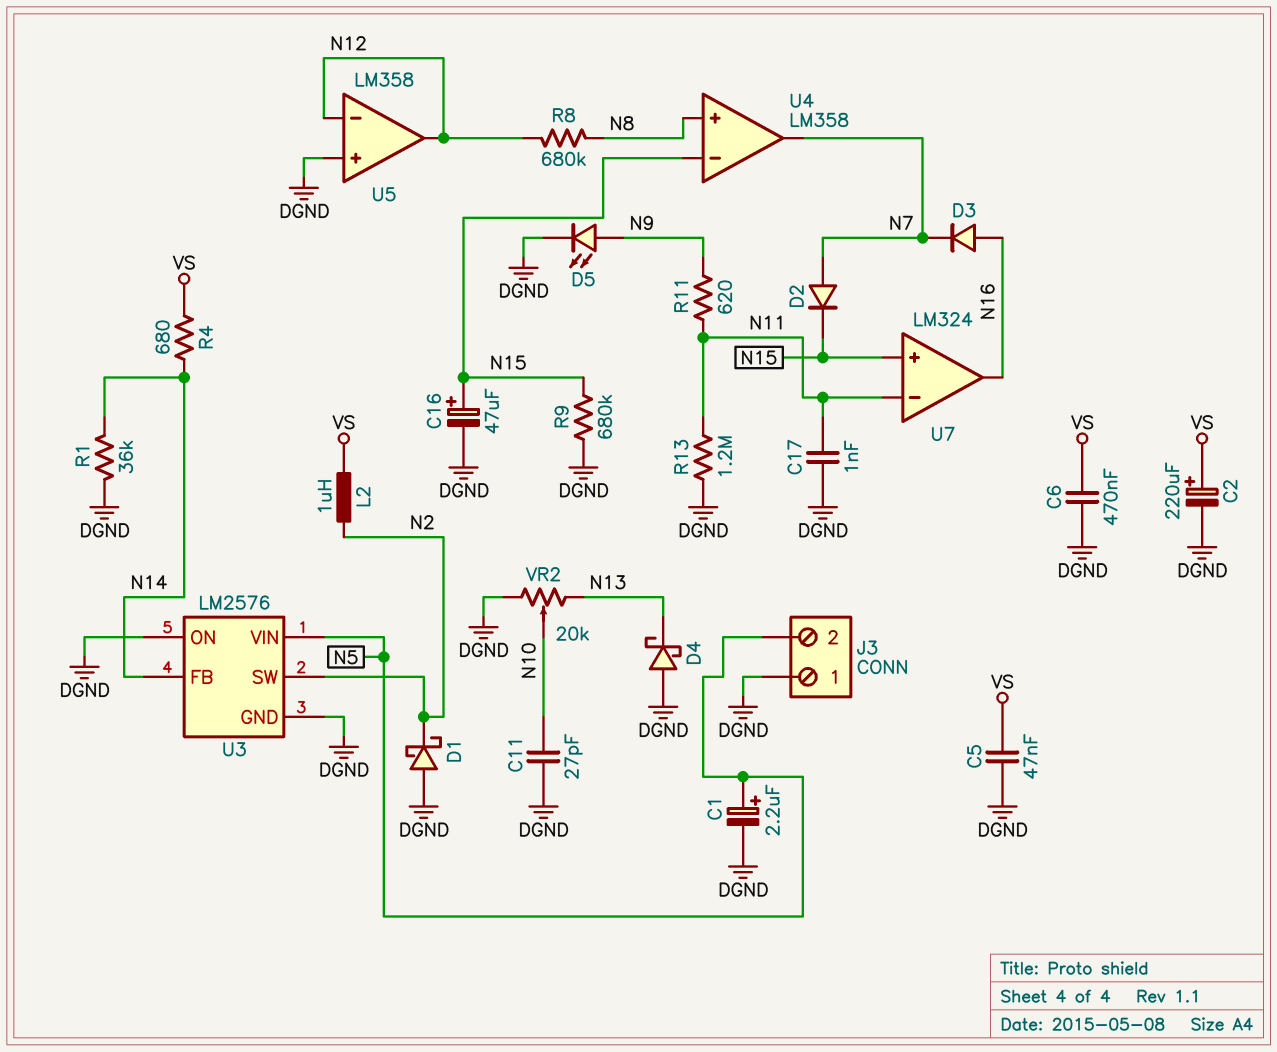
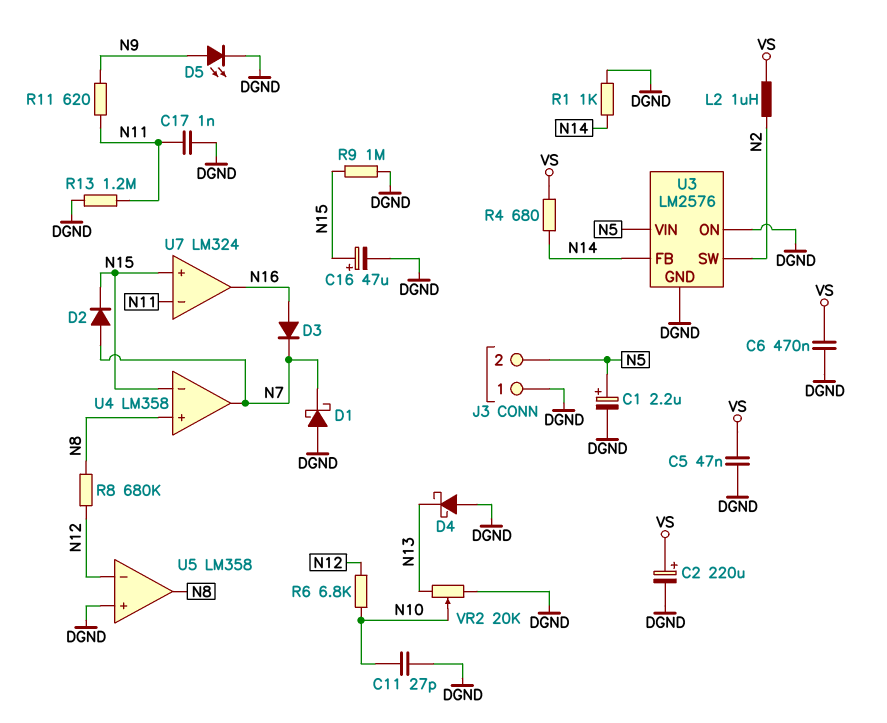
D1: schottky (A DGND, K N2) -> schottky (A DGND, K N7)
R1: 36k (DGND, N14) -> 1k (DGND, N14)
R6: none -> 6.8k (N10, N12)
R9: 680k (DGND, N15) -> 1M (DGND, N15)
U5 pin out: N12 -> N8

